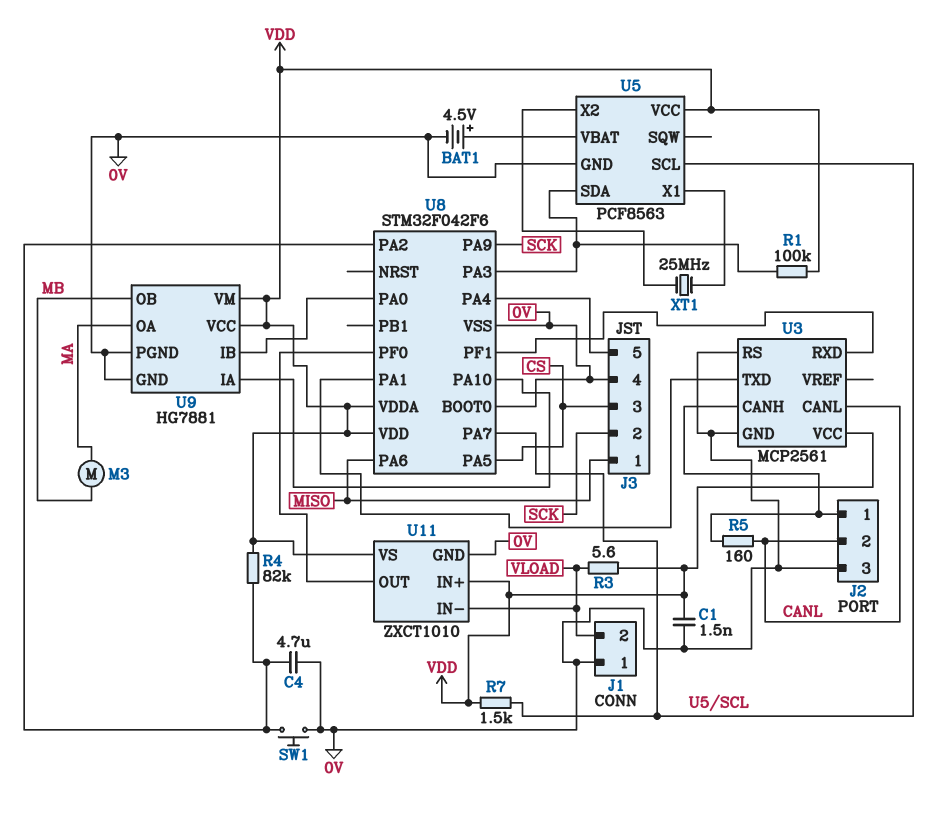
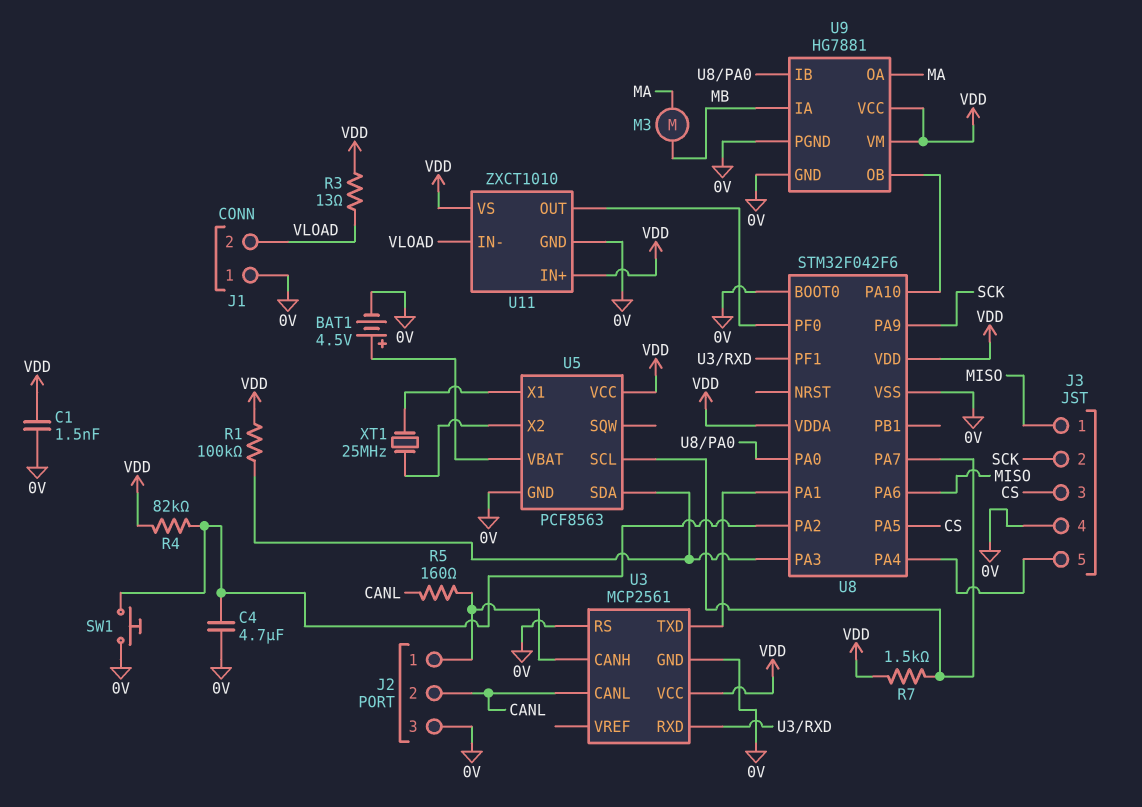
R3: 5.6 (VDD, VLOAD) -> 13 (VDD, VLOAD)
U9 pin IA: U8/PA10 -> MB
U9 pin OB: MB -> U8/PA10

